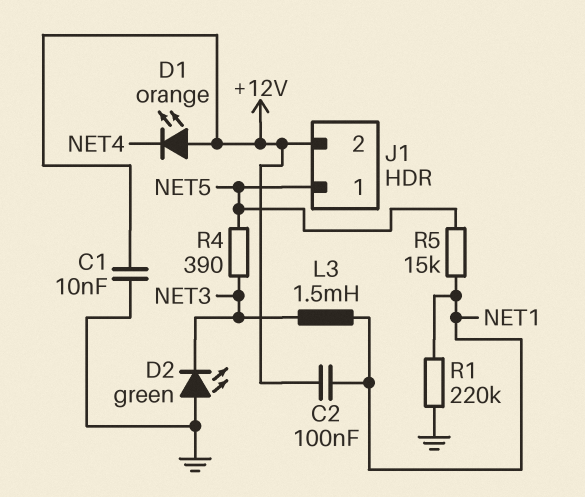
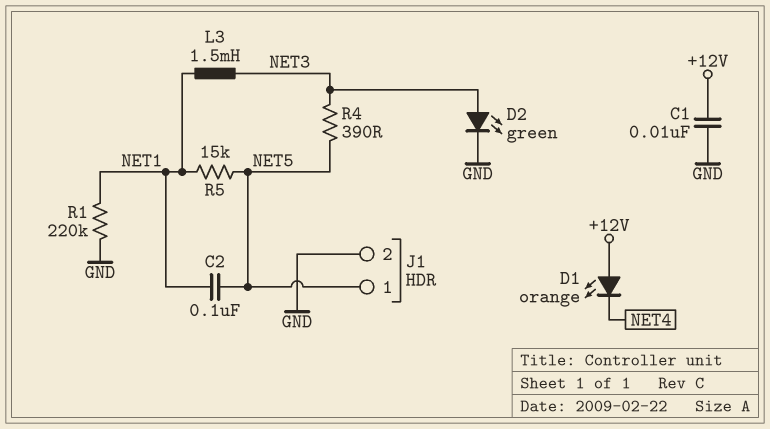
C2: 100nF (+12V, NET1) -> 100nF (NET1, NET5)
D2: LED green (A GND, K NET3) -> LED green (A NET3, K GND)
J1 pin 2: +12V -> GND

